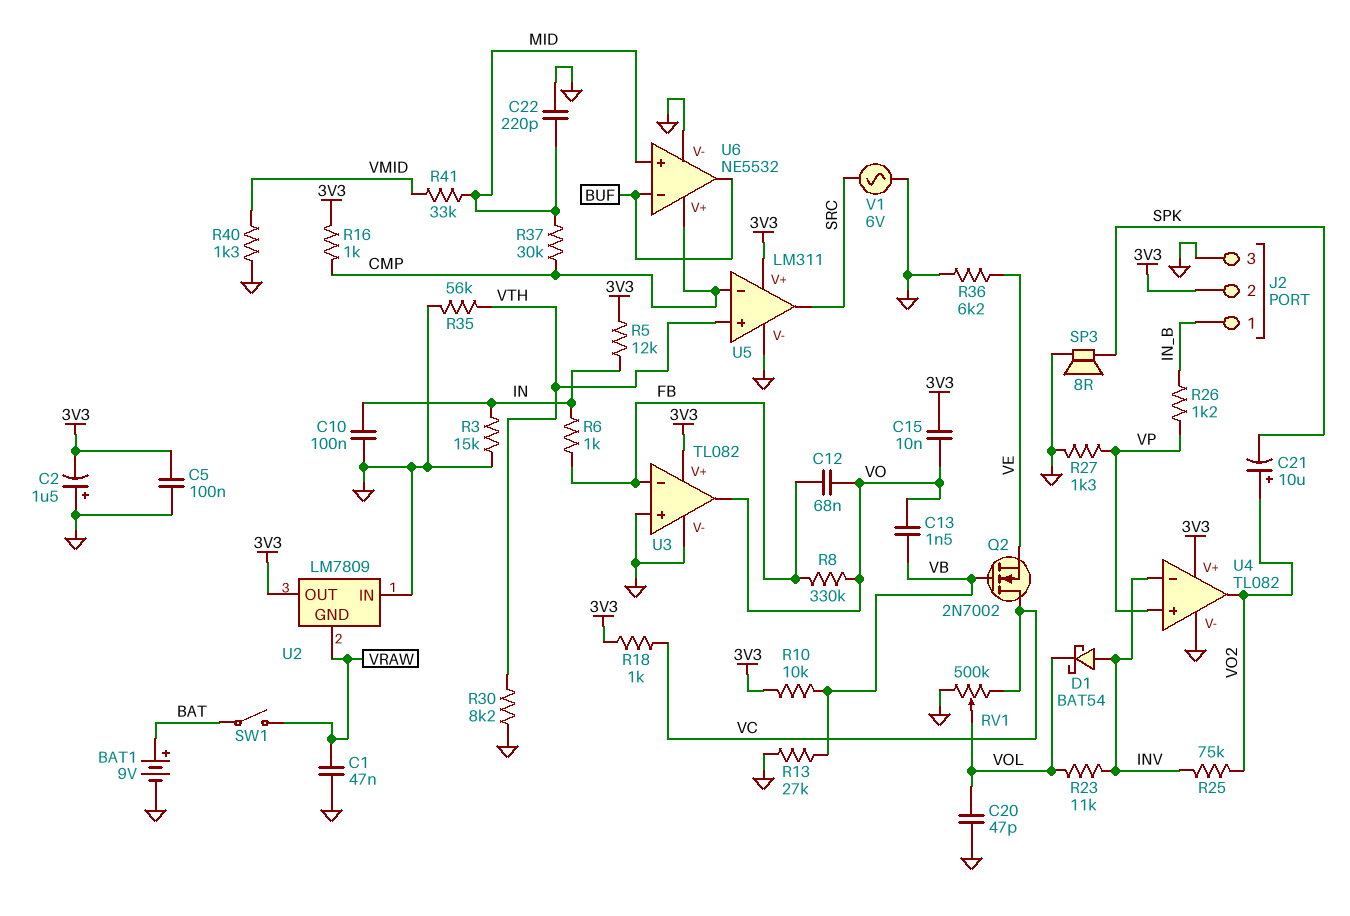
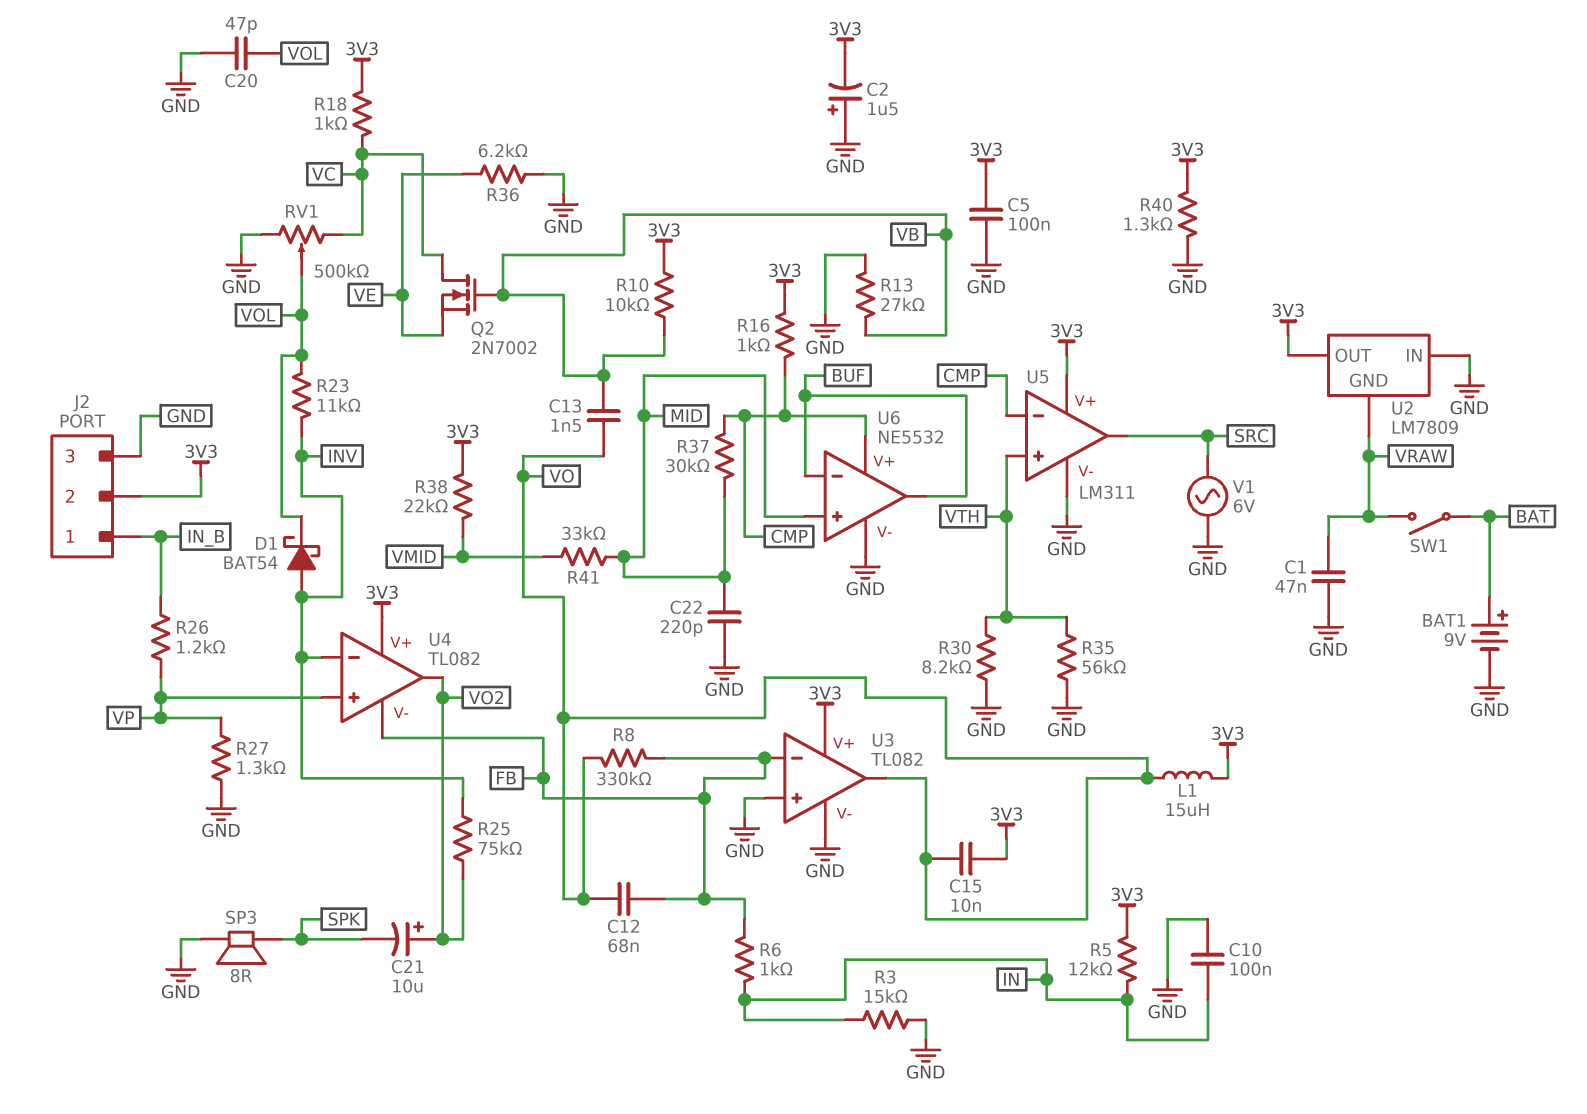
L1: none -> 15uH (3V3, VO)
R38: none -> 22k (3V3, VMID)
R40: 1.3k (GND, VMID) -> 1.3k (3V3, GND)
U4 pin V-: GND -> FB

